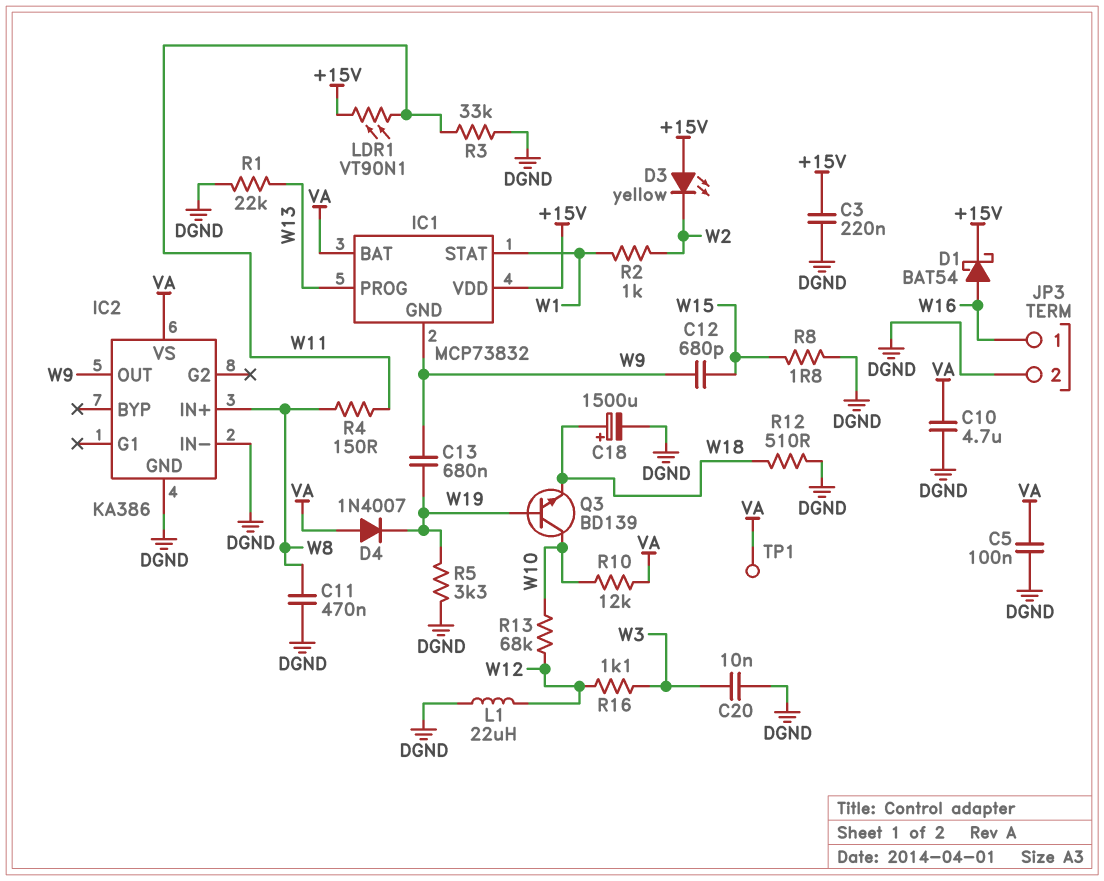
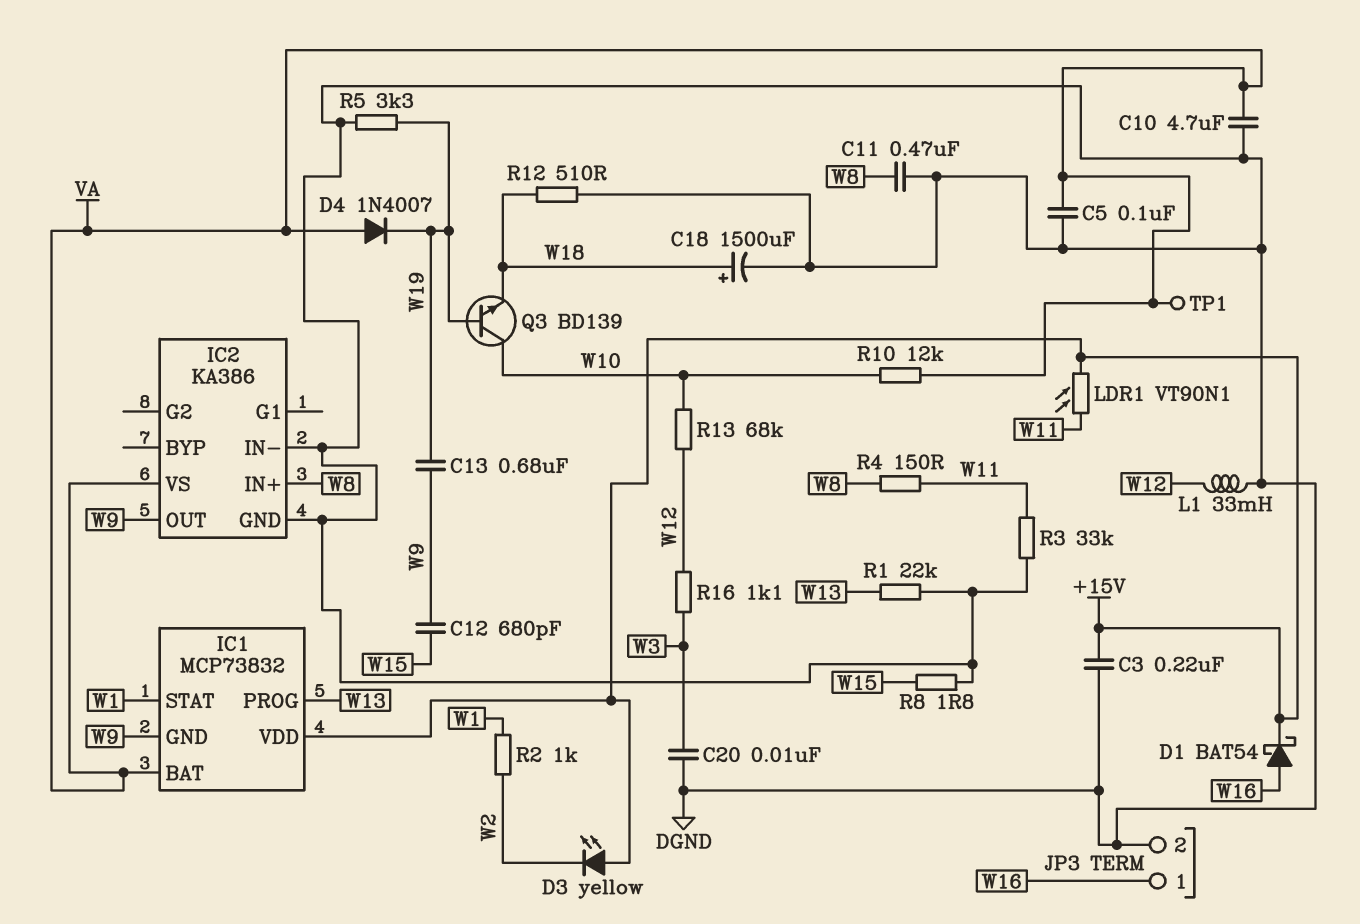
L1: 22uH (DGND, W12) -> 33mH (DGND, W12)

